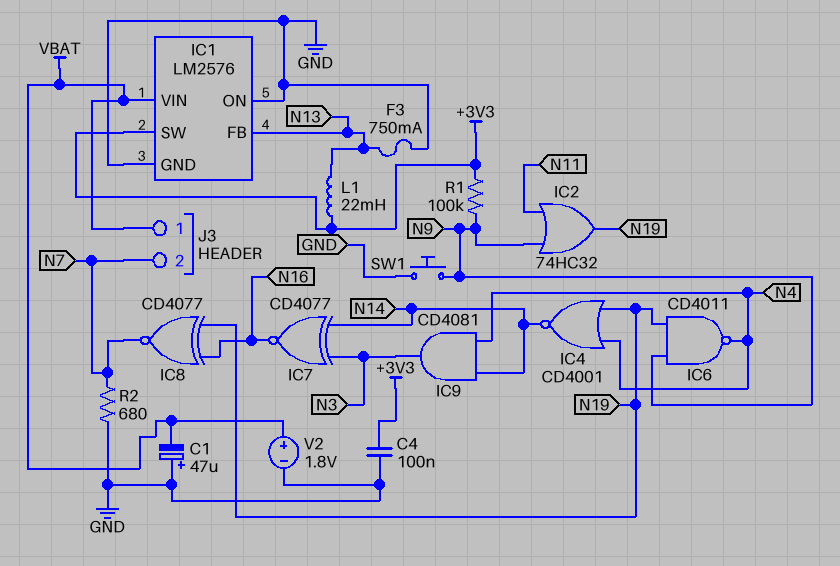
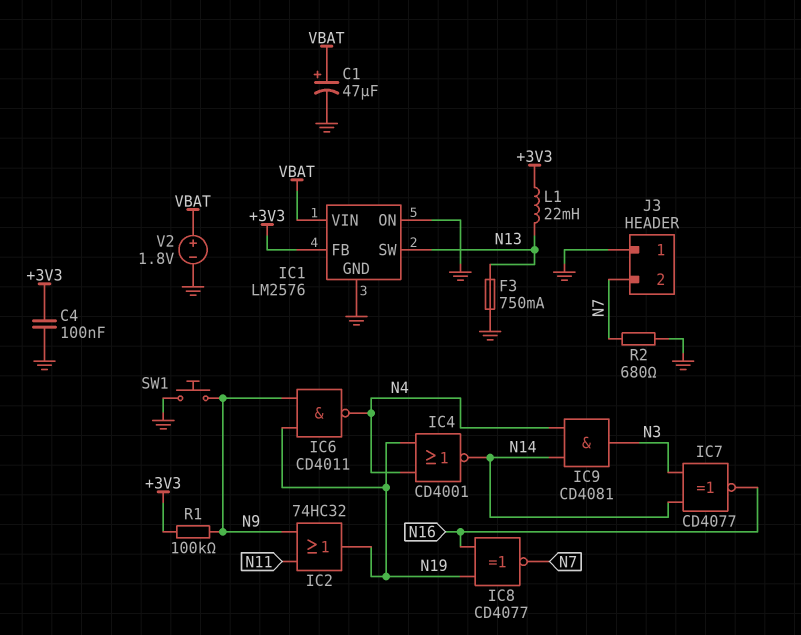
C1: 47uF (plus GND, minus VBAT) -> 47uF (plus VBAT, minus GND)
IC1 pin FB: N13 -> +3V3
IC1 pin SW: +3V3 -> N13
J3 pin 1: VBAT -> GND

